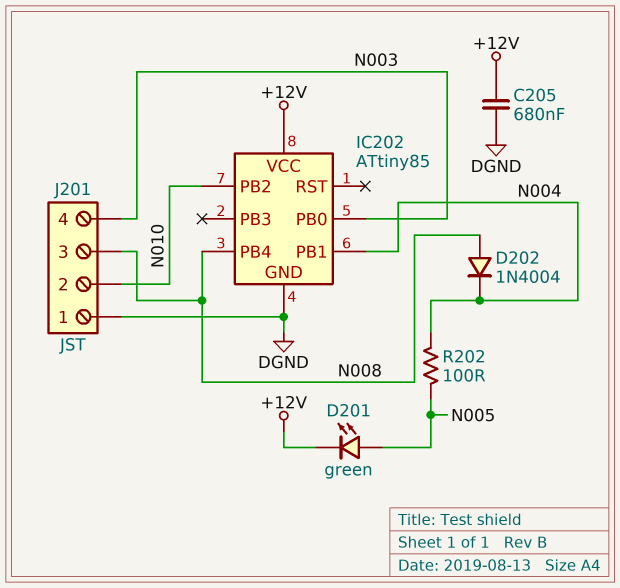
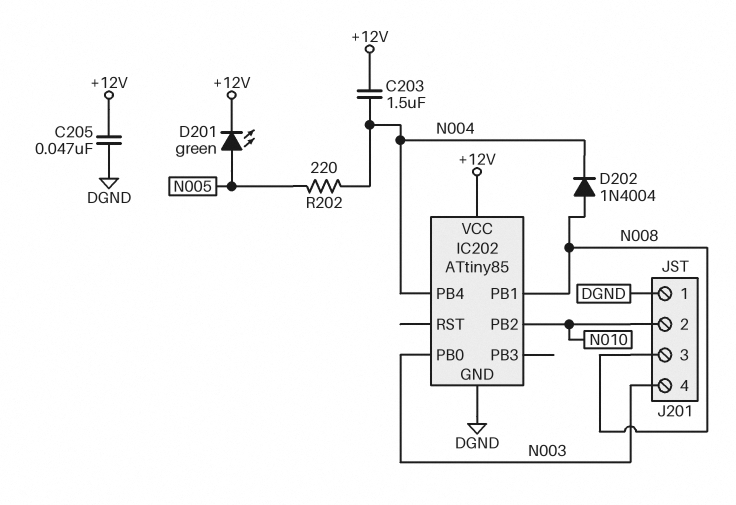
C203: none -> 1.5uF (+12V, N004)
C205: 680nF (+12V, DGND) -> 47nF (+12V, DGND)
IC202 pin PB1: N004 -> N008
IC202 pin PB4: N008 -> N004
R202: 100 (N004, N005) -> 220 (N004, N005)

